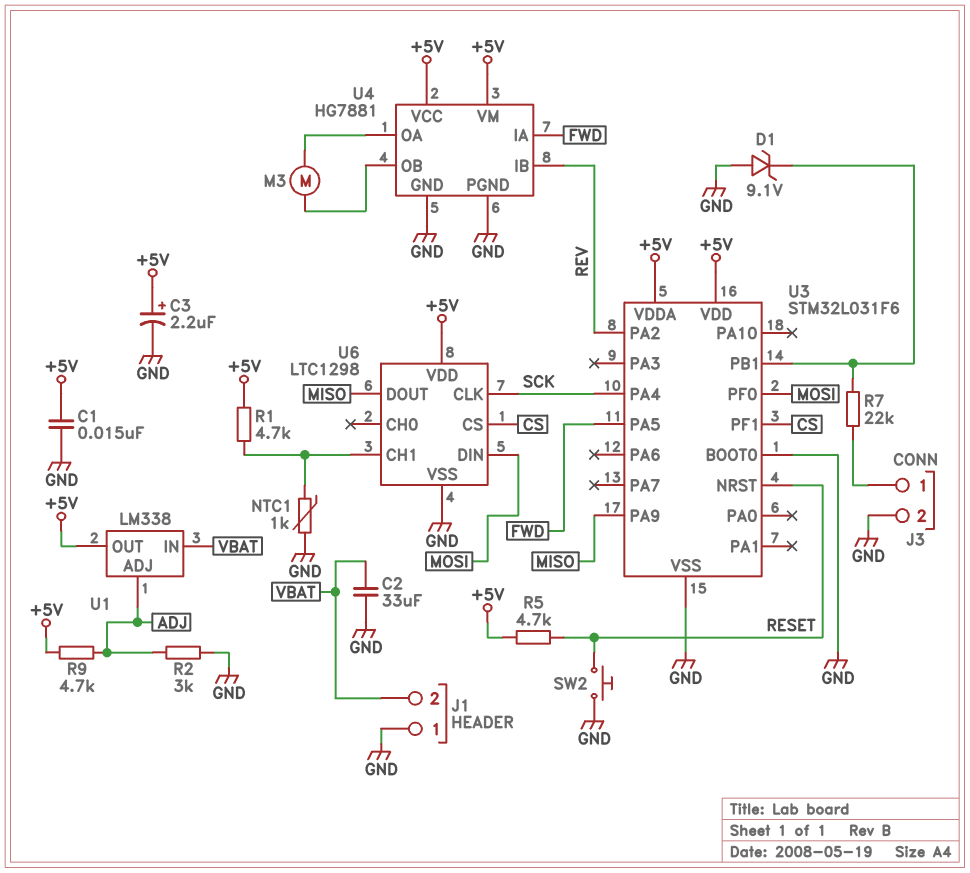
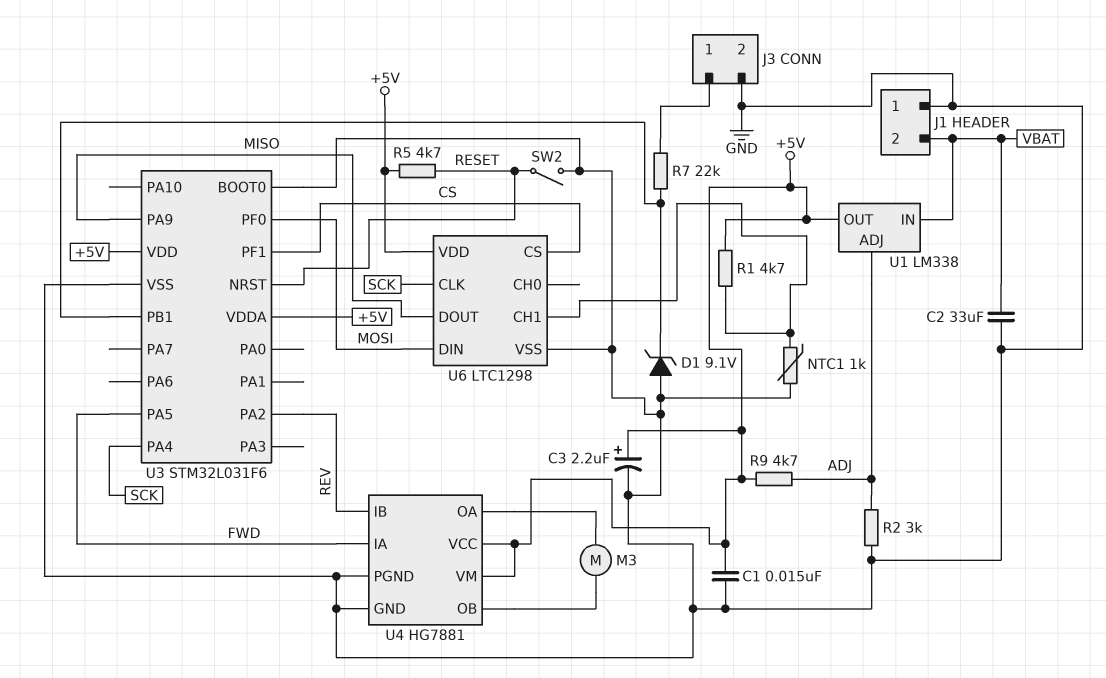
SW2: button (GND, RESET) -> switch (GND, RESET)

